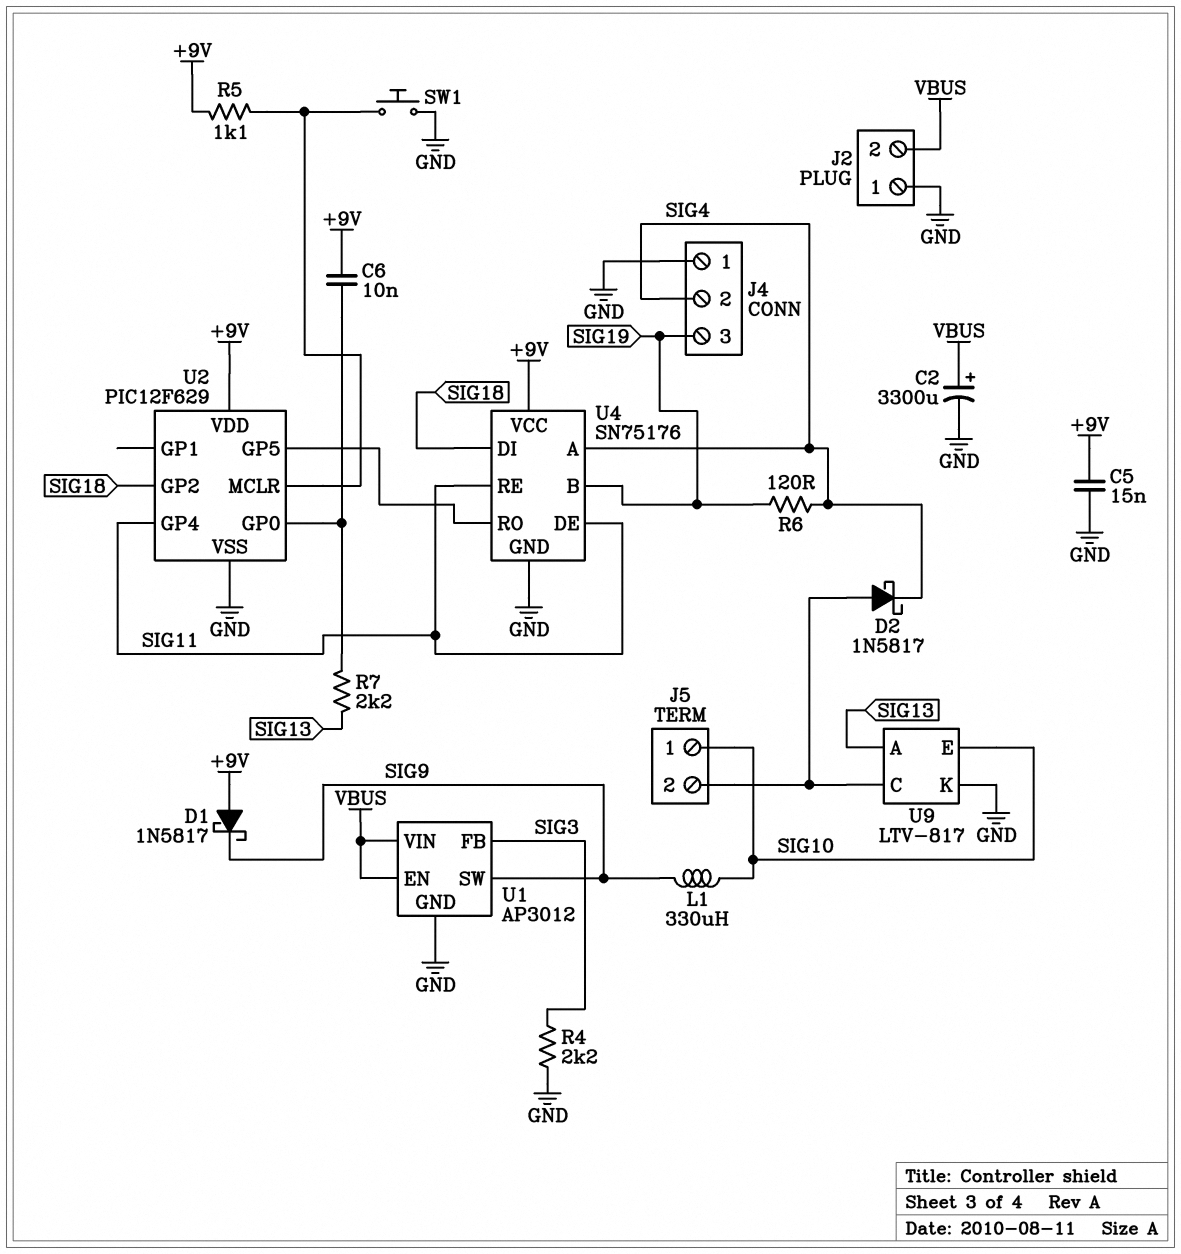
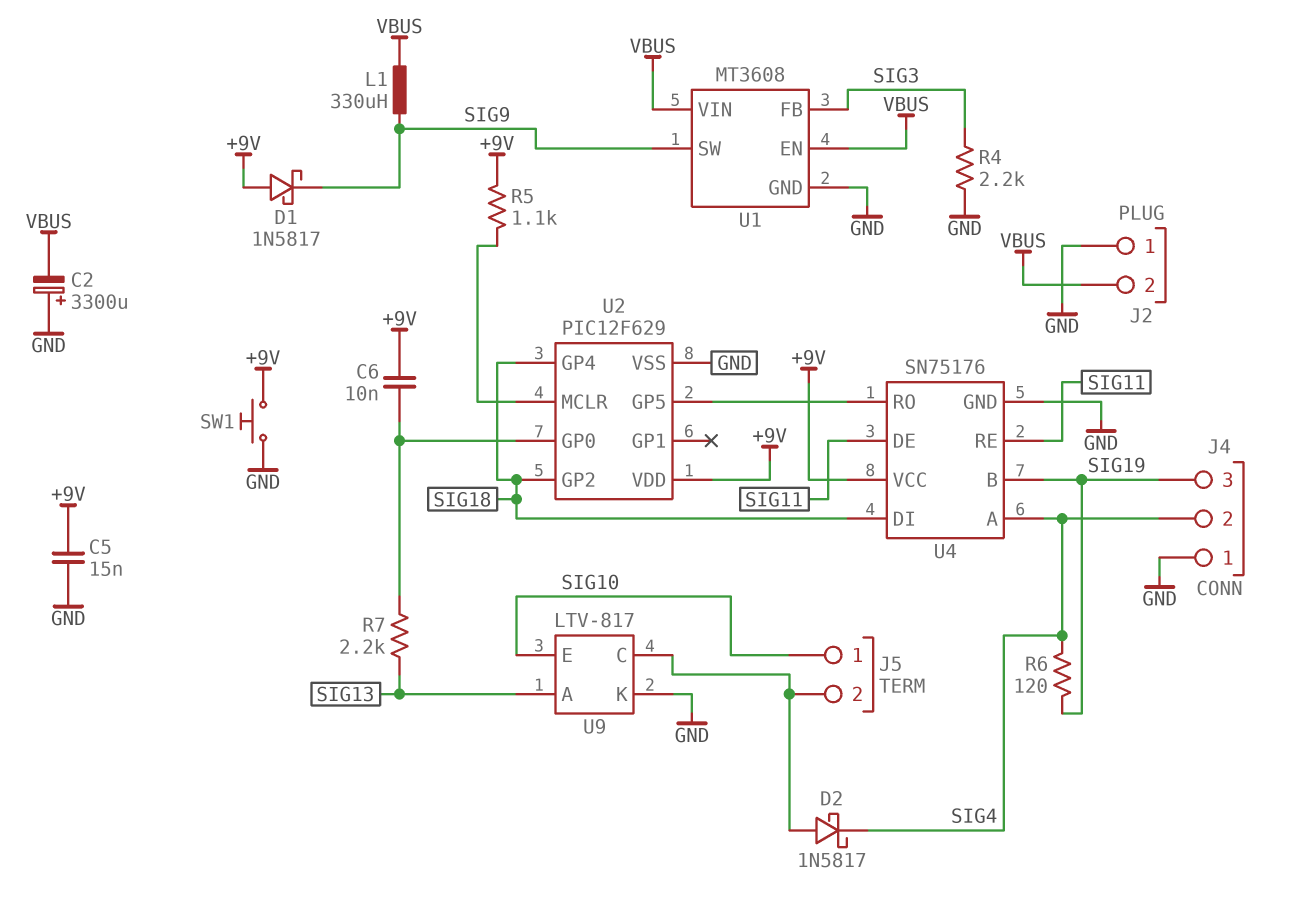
C2: 3300uF (plus VBUS, minus GND) -> 3300uF (plus GND, minus VBUS)
L1: 330uH (SIG9, SIG10) -> 330uH (SIG9, VBUS)
SW1: button (GND, U2/MCLR) -> button (+9V, GND)
U1: AP3012 -> MT3608
U2 pin GP4: SIG11 -> SIG18

